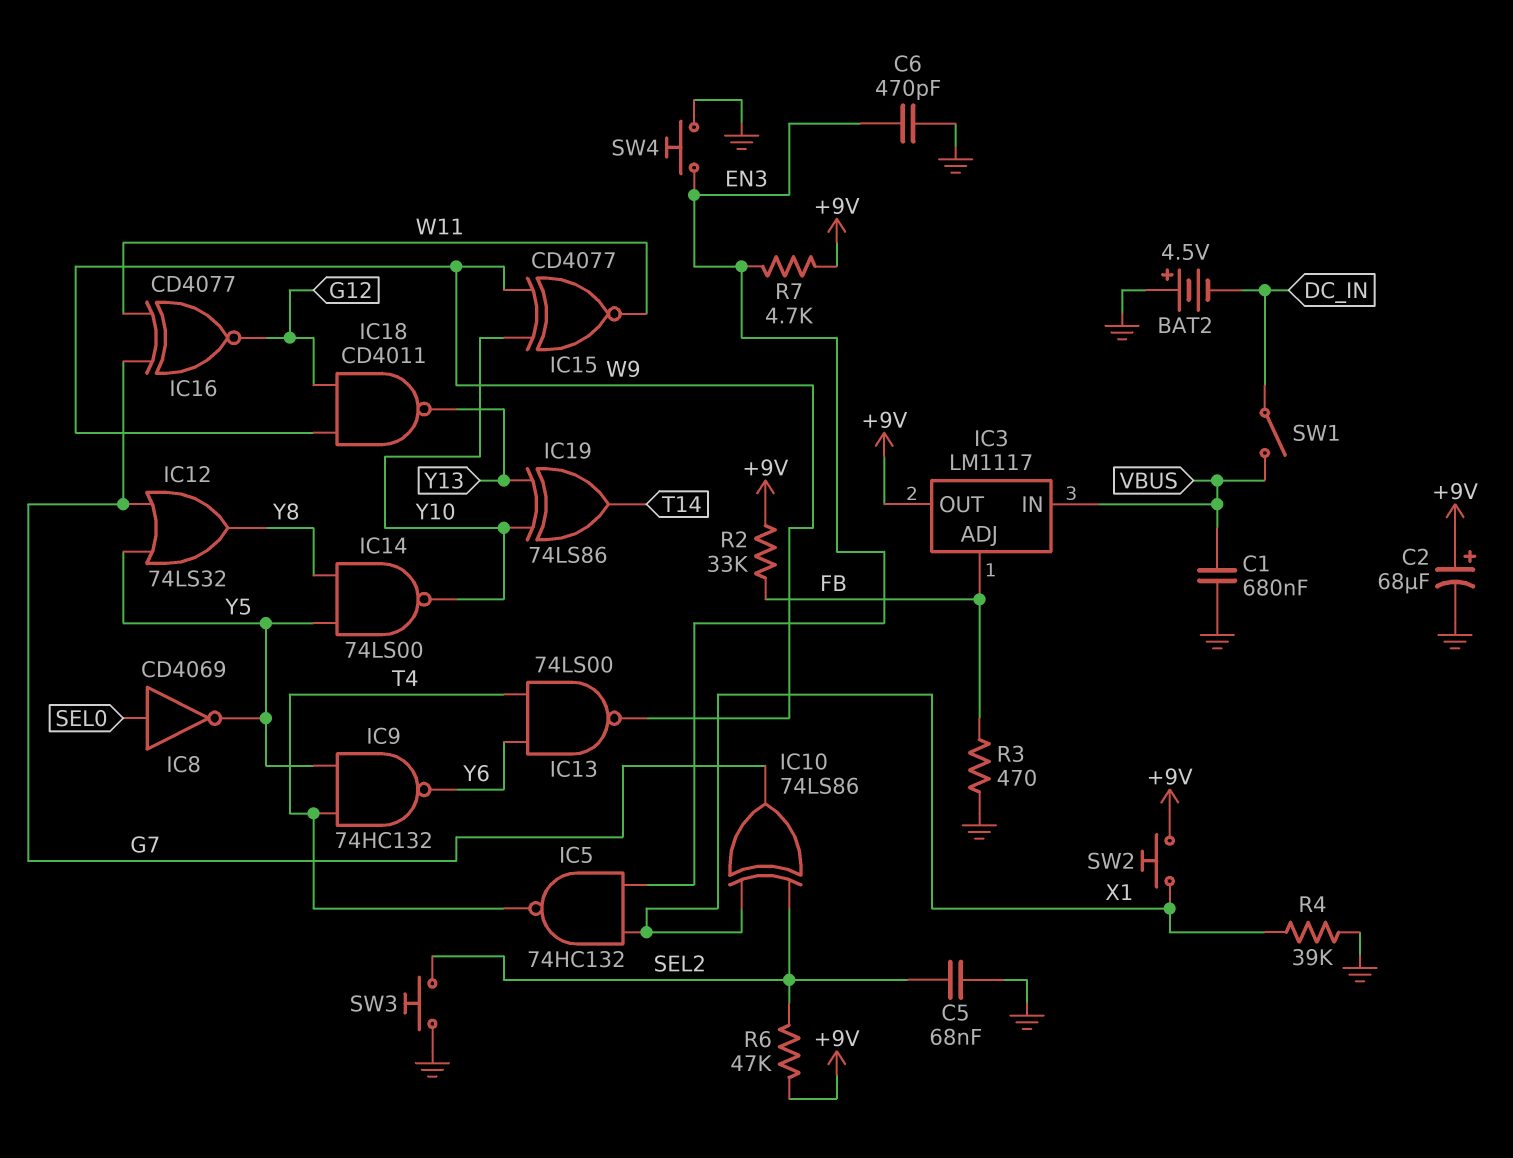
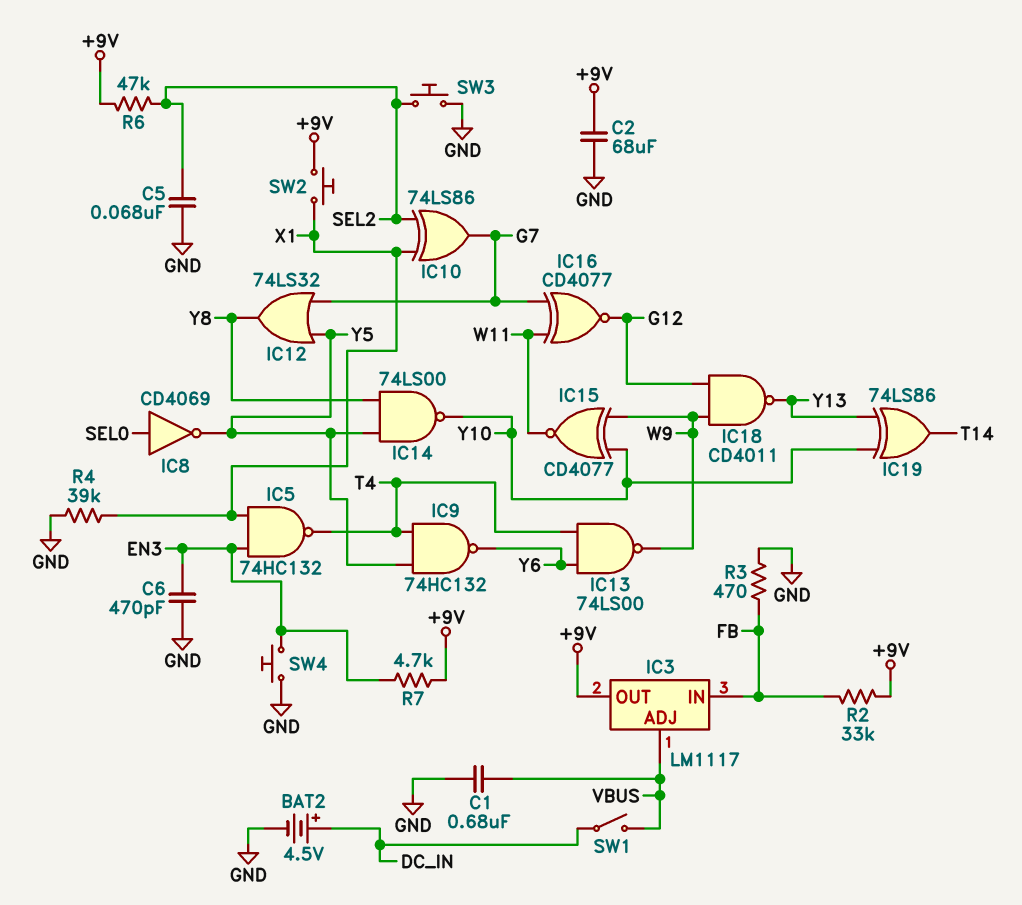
BAT2: 4.5V (plus GND, minus DC_IN) -> 4.5V (plus DC_IN, minus GND)
C2: 68uF (plus +9V, minus GND) -> 68uF (+9V, GND)
IC3 pin ADJ: FB -> VBUS
IC3 pin IN: VBUS -> FB

